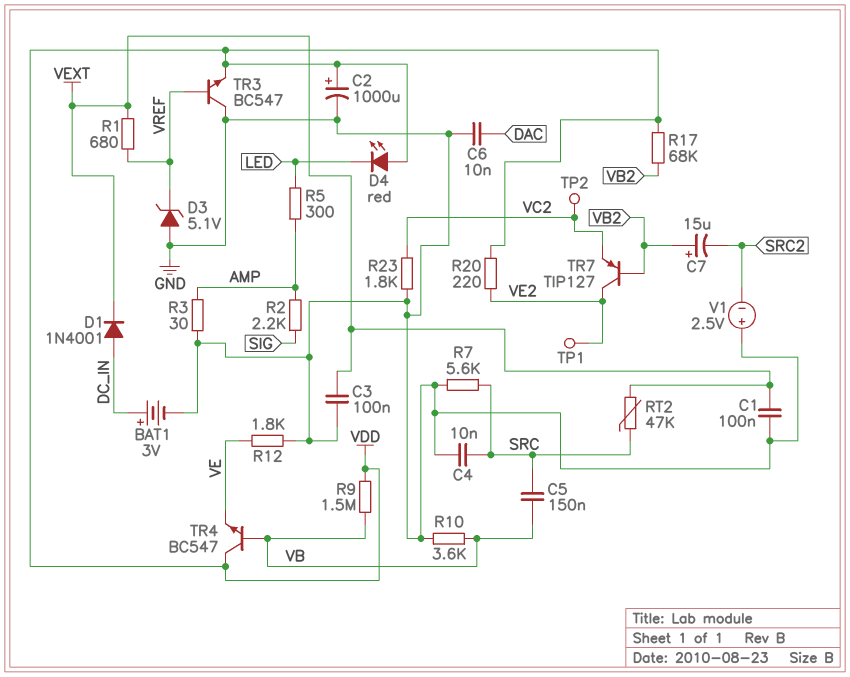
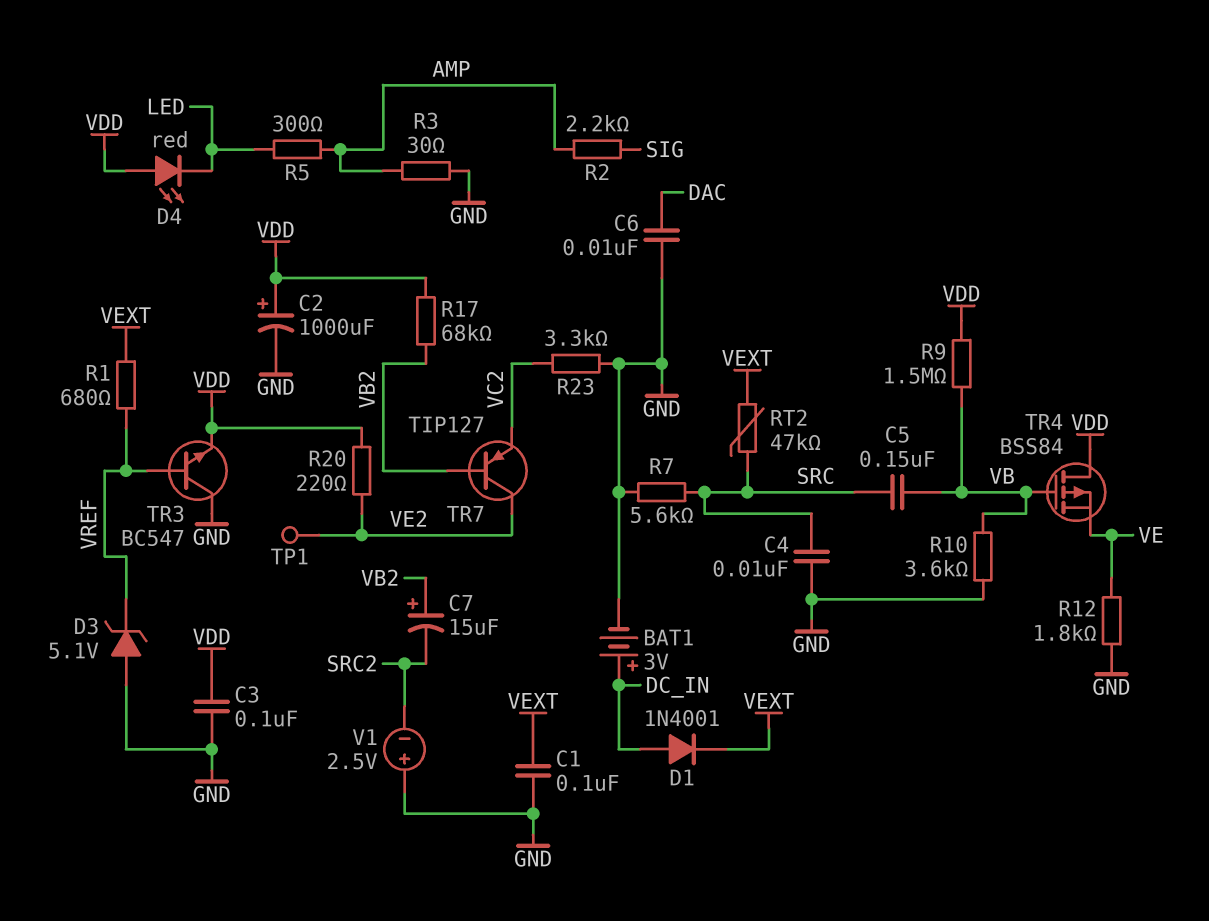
C3: 100nF (GND, VEXT) -> 100nF (GND, VDD)
R23: 1.8k (GND, VC2) -> 3.3k (GND, VC2)
TP2: test point (VC2) -> none
TR4: NPN BC547 (B VB, C VDD, E VE) -> PMOS BSS84 (G VB, D VDD, S VE)

